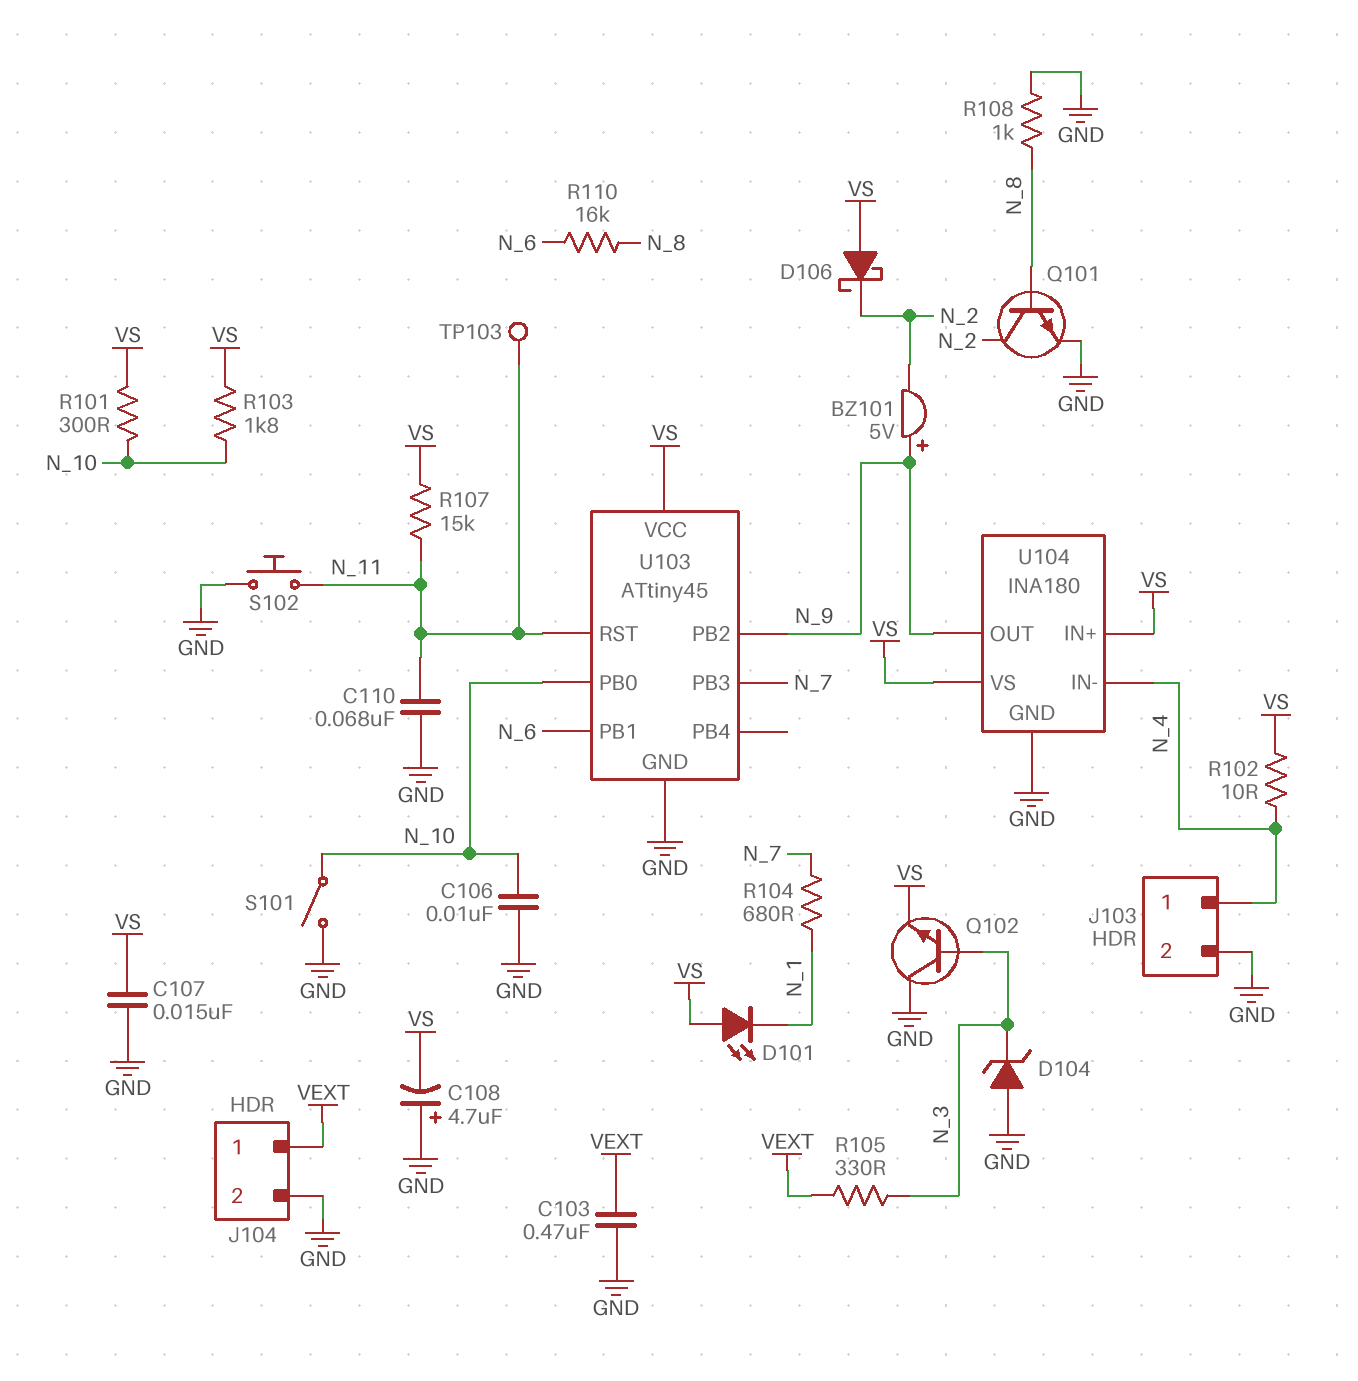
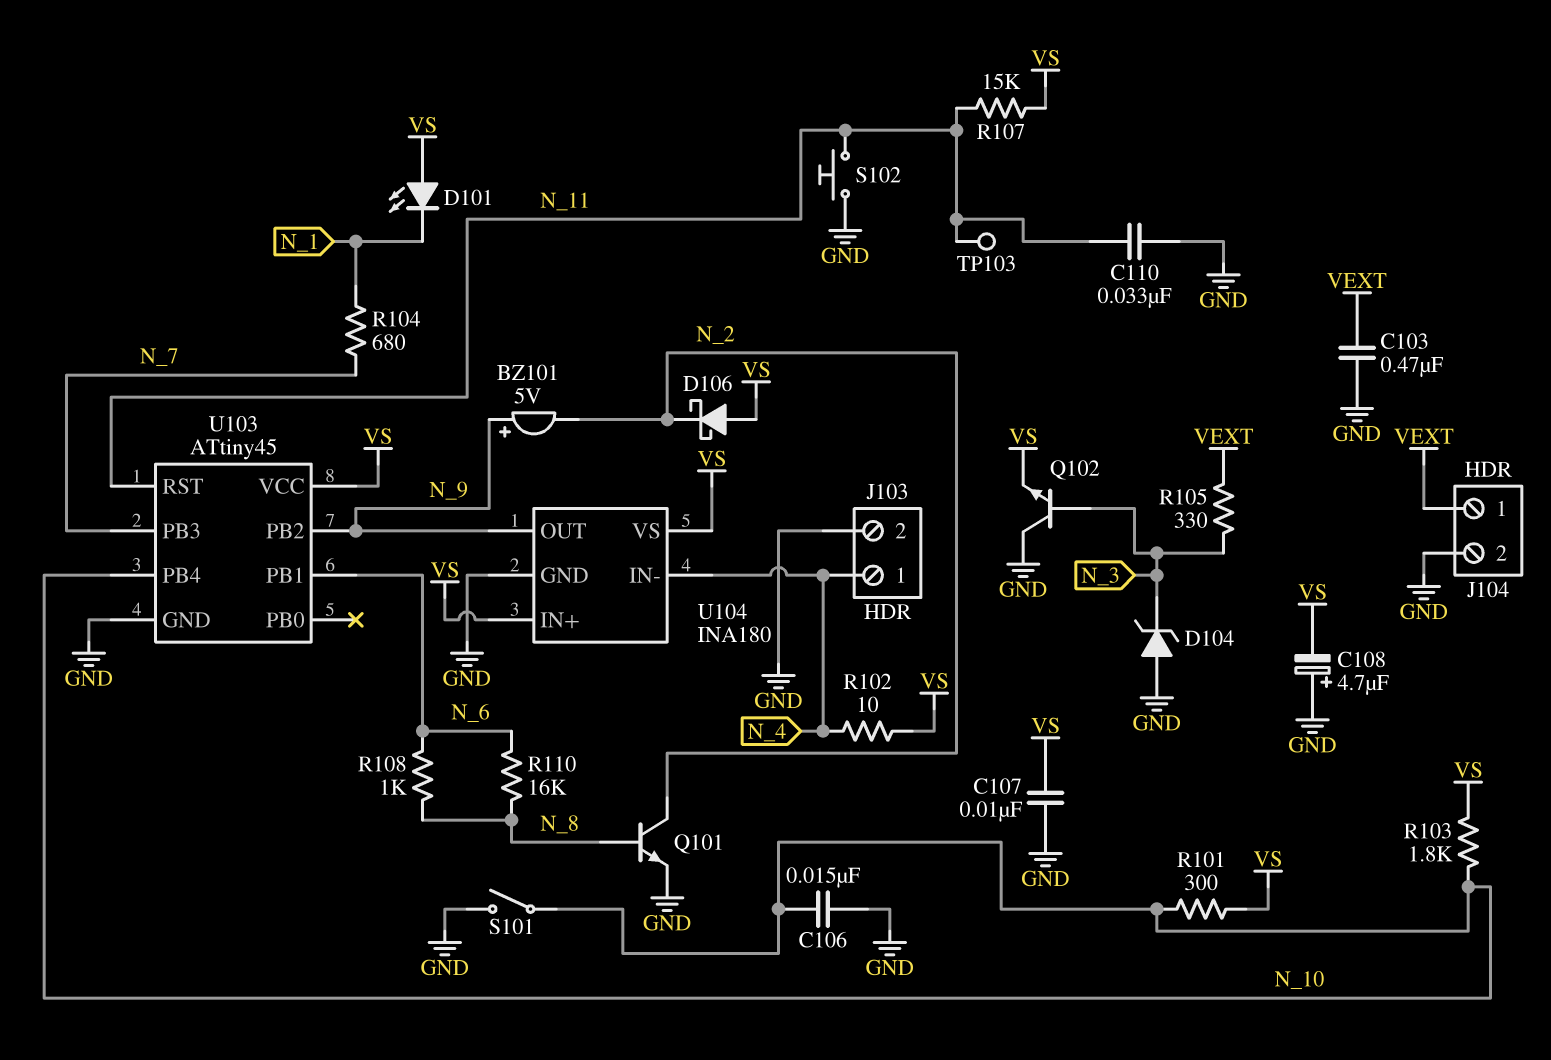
C106: 10nF (GND, N_10) -> 15nF (GND, N_10)
C107: 15nF (GND, VS) -> 10nF (GND, VS)
C110: 68nF (GND, N_11) -> 33nF (GND, N_11)
R108: 1k (GND, N_8) -> 1k (N_6, N_8)
U103 pin PB0: N_10 -> none
U103 pin PB4: none -> N_10

